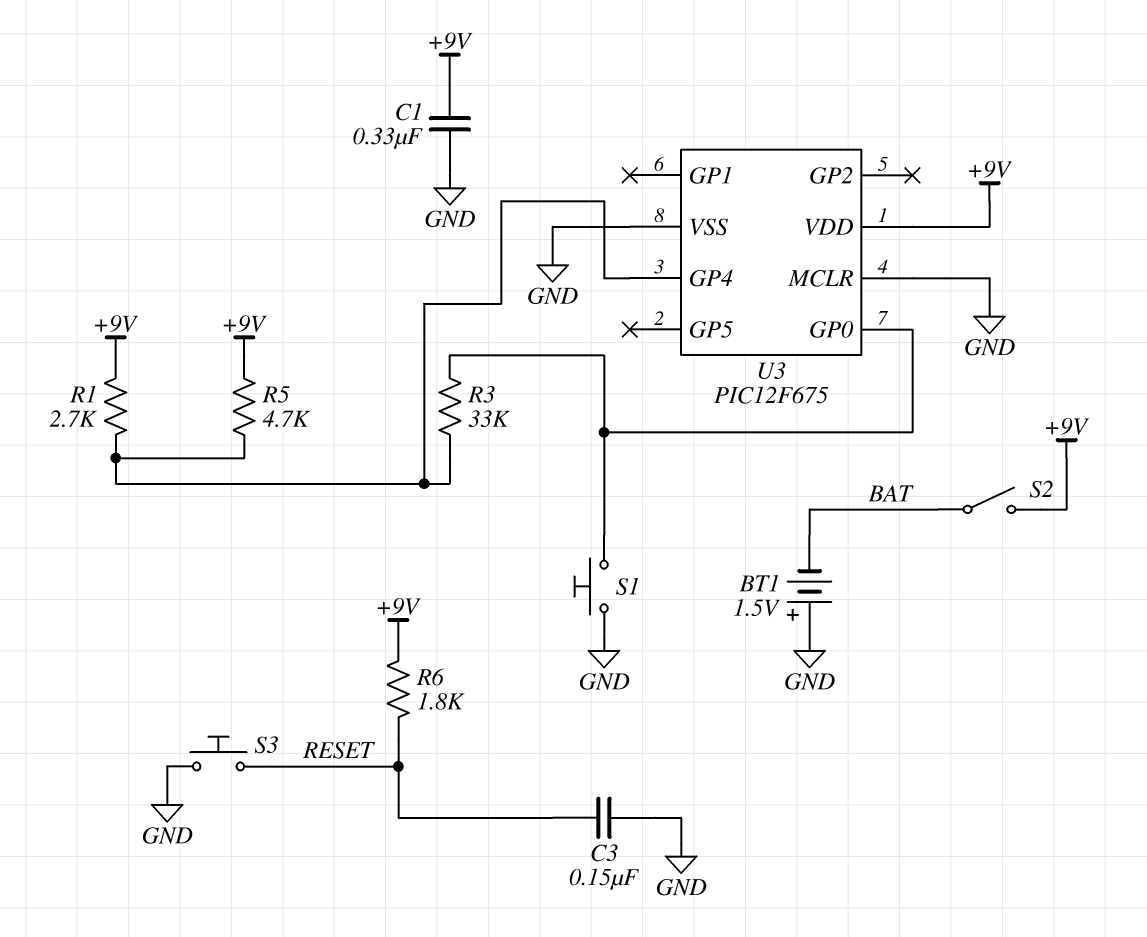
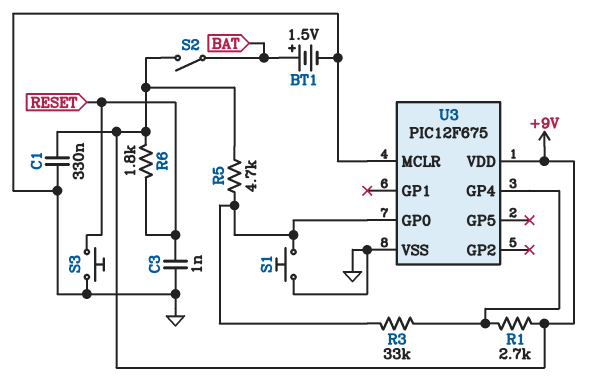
BT1: 1.5V (plus GND, minus BAT) -> 1.5V (plus BAT, minus GND)
C3: 150nF (GND, RESET) -> 1nF (GND, RESET)
R5: 4.7k (+9V, U3/GP4) -> 4.7k (+9V, U3/GP0)

